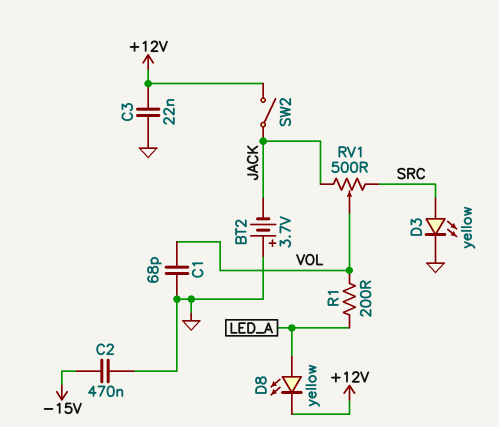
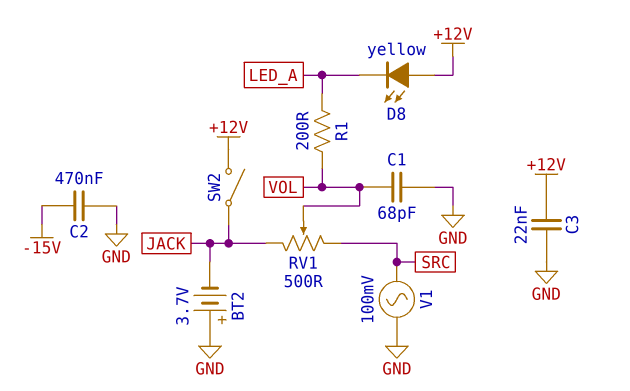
D3: LED yellow (A SRC, K GND) -> none
D8: LED yellow (A LED_A, K +12V) -> LED yellow (A +12V, K LED_A)
V1: none -> AC 100mV (GND, SRC)

